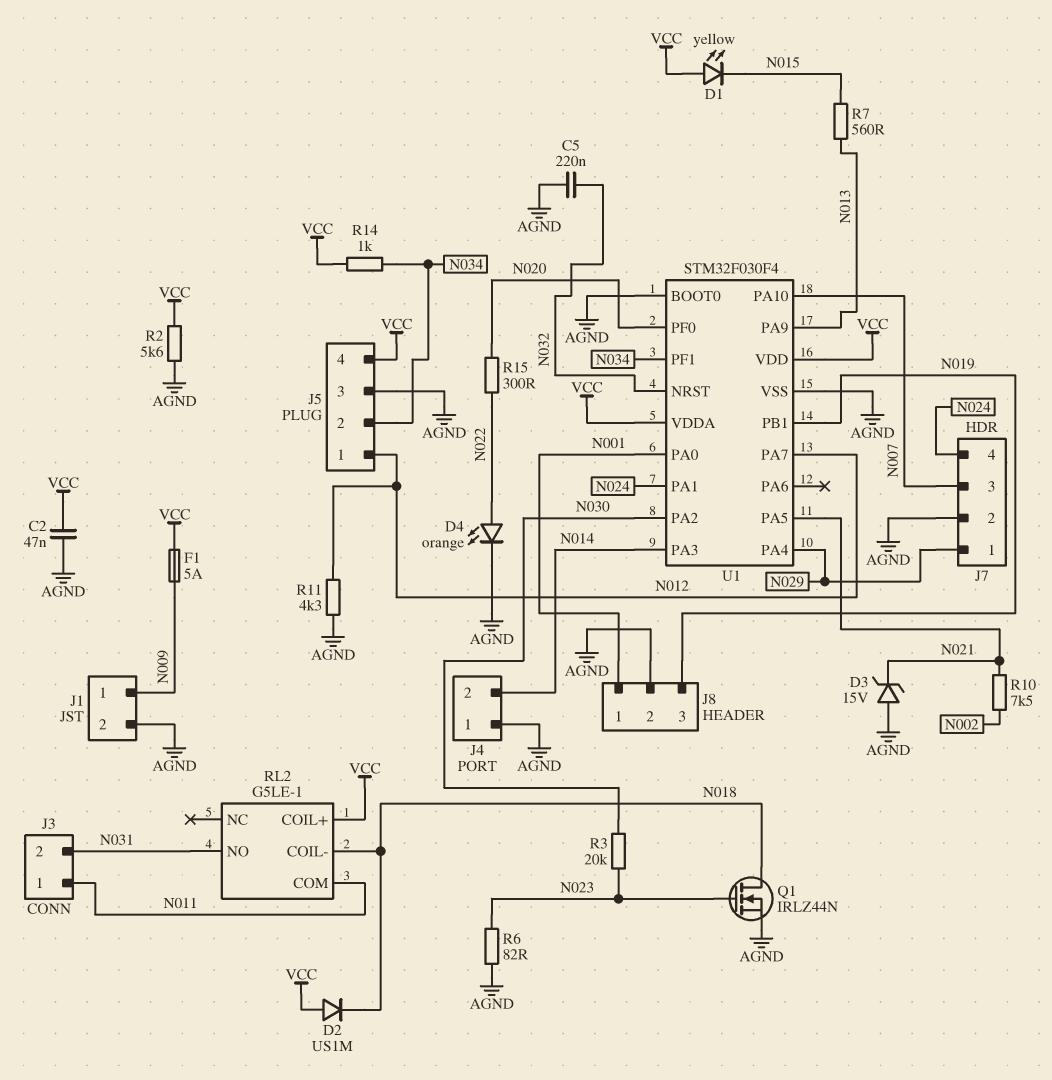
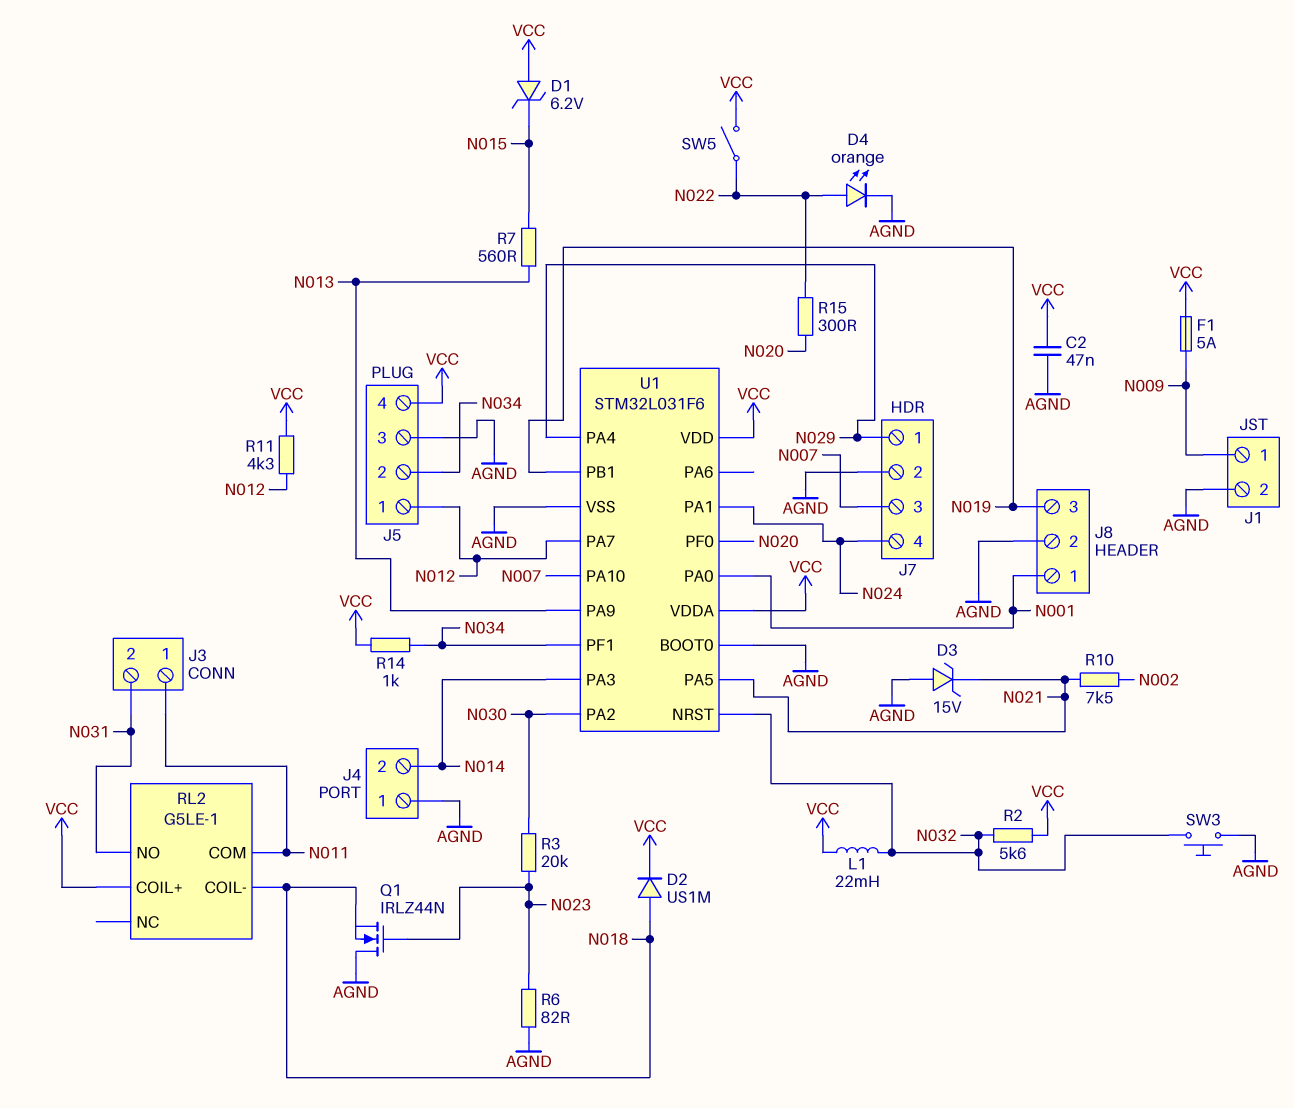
C5: 220nF (AGND, N032) -> none
D1: LED yellow (A VCC, K N015) -> zener 6.2V (A VCC, K N015)
D2: diode US1M (A VCC, K N018) -> diode US1M (A N018, K VCC)
L1: none -> 22mH (N032, VCC)
Q1: NMOS IRLZ44N (G N023, D N018, S AGND) -> NMOS IRLZ44N (G N023, D AGND, S N018)
R2: 5.6k (AGND, VCC) -> 5.6k (N032, VCC)
R11: 4.3k (AGND, N012) -> 4.3k (N012, VCC)
SW3: none -> button (AGND, N032)
SW5: none -> switch (N022, VCC)
U1: STM32F030F4 -> STM32L031F6

